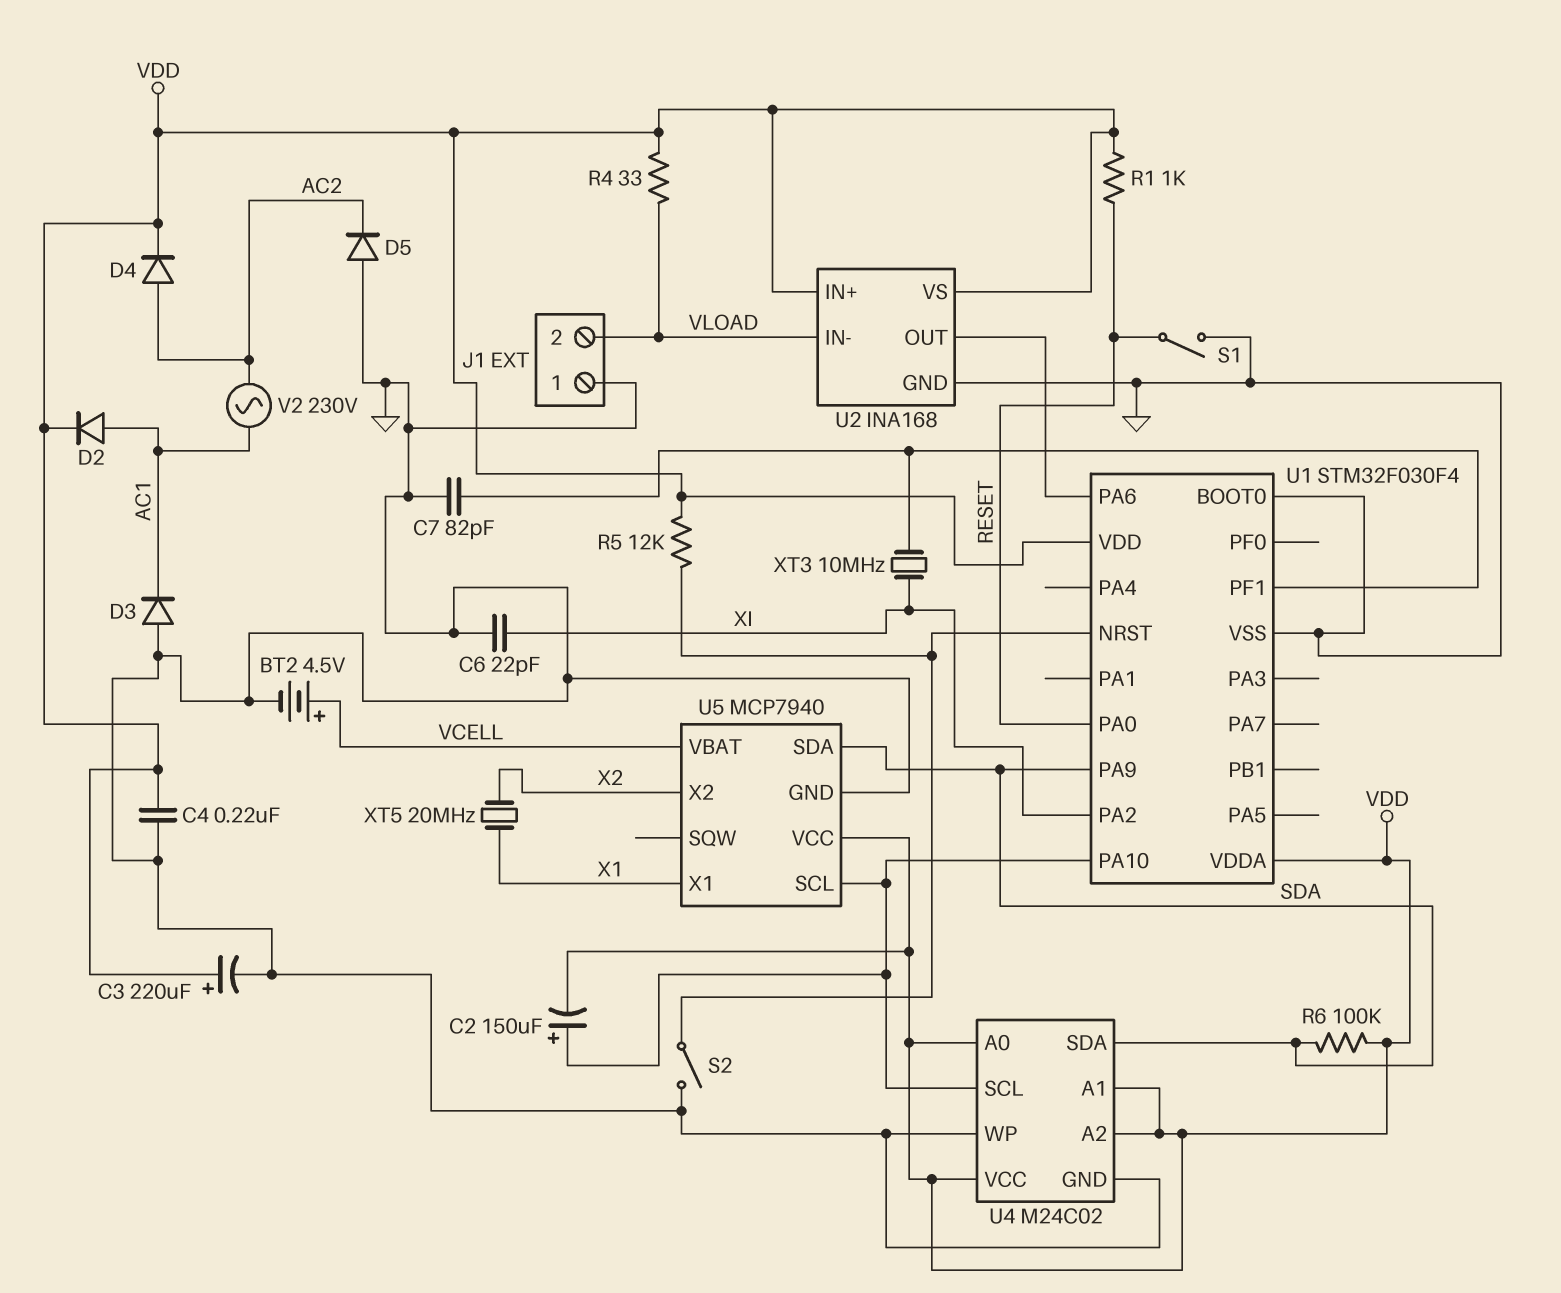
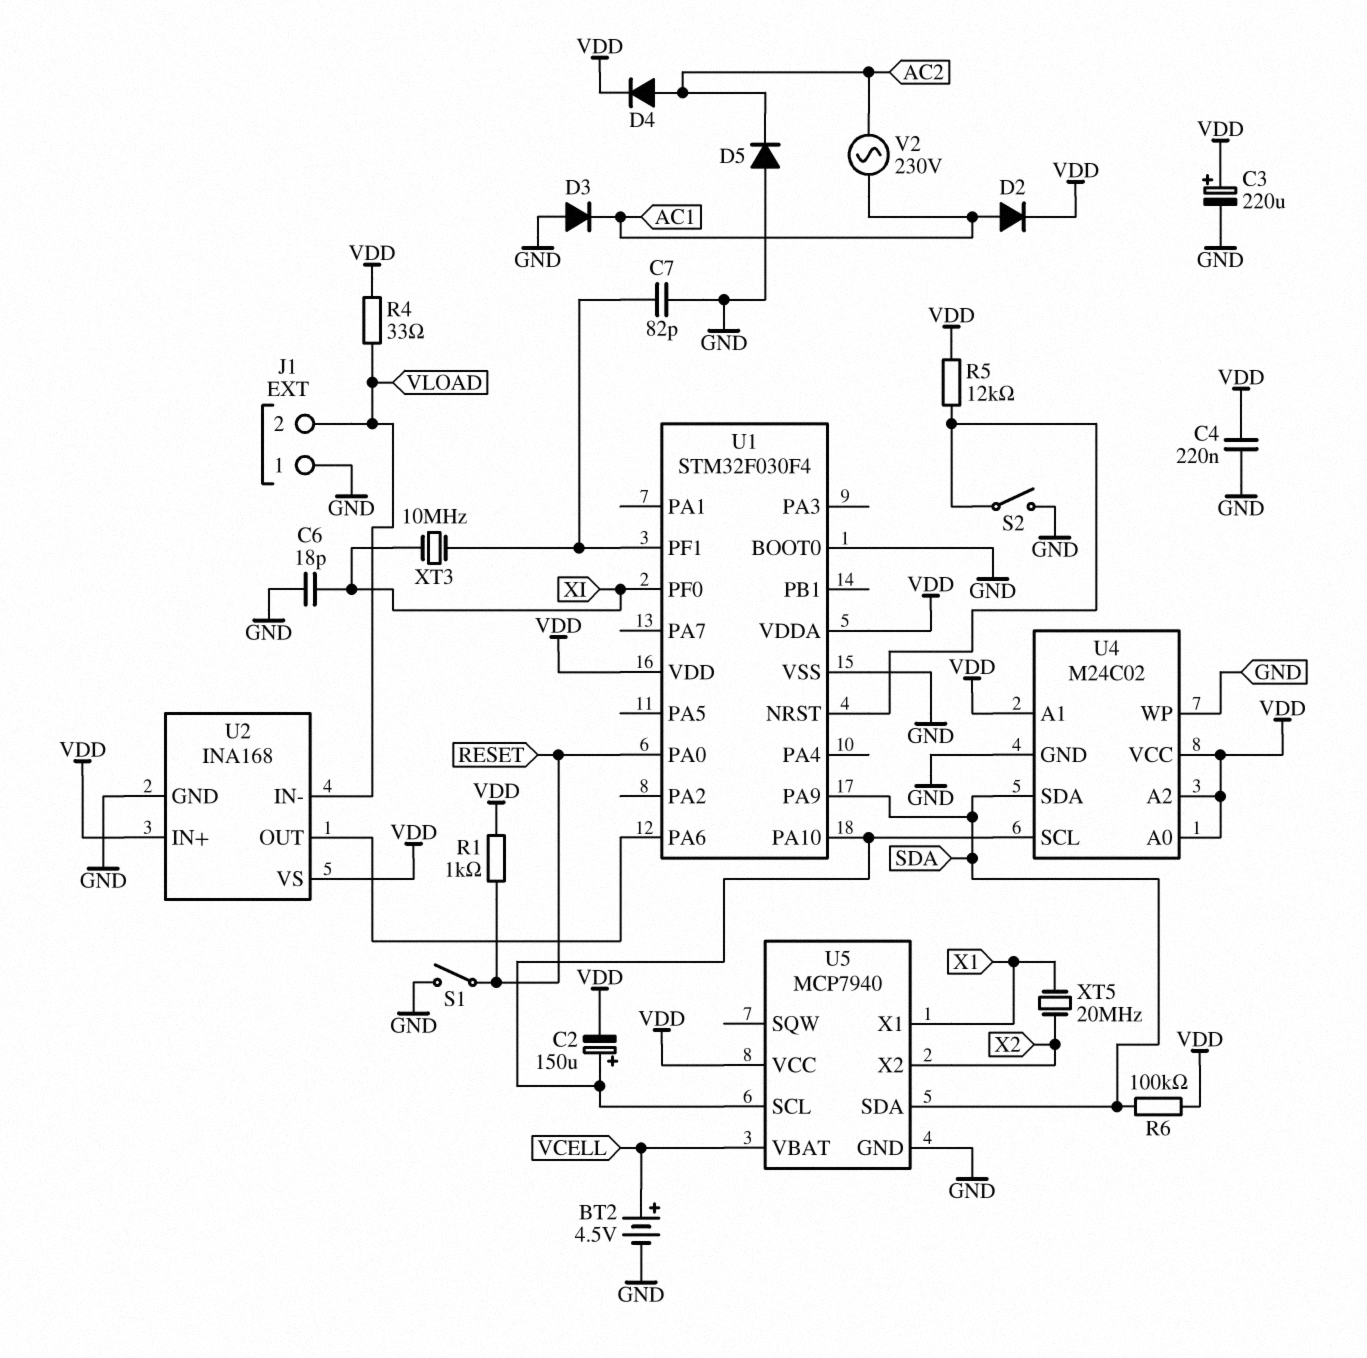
C6: 22pF (GND, XI) -> 18pF (GND, XI)
U1 pin PA2: XI -> none
U1 pin PF0: none -> XI

